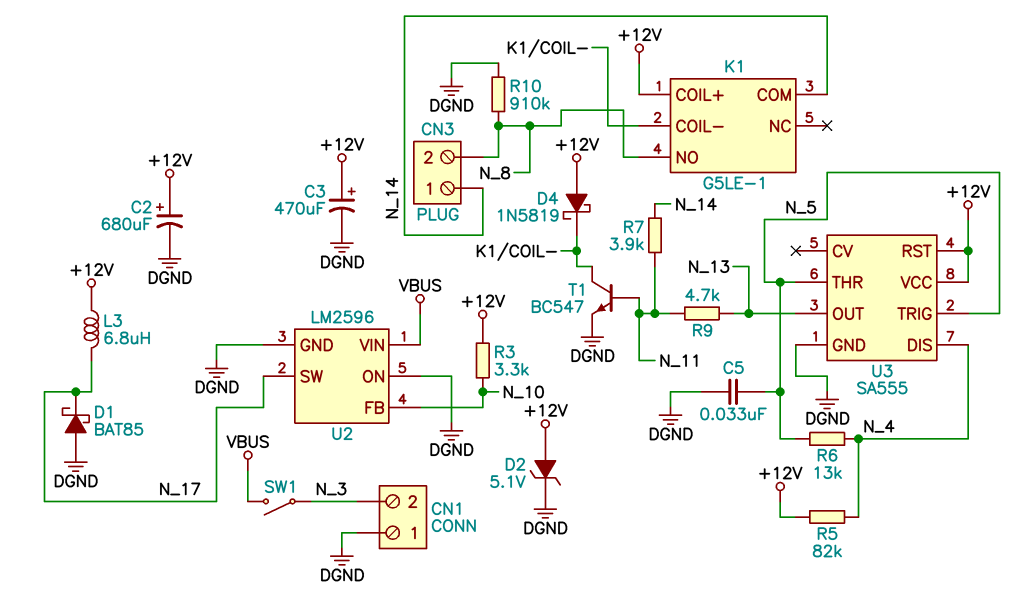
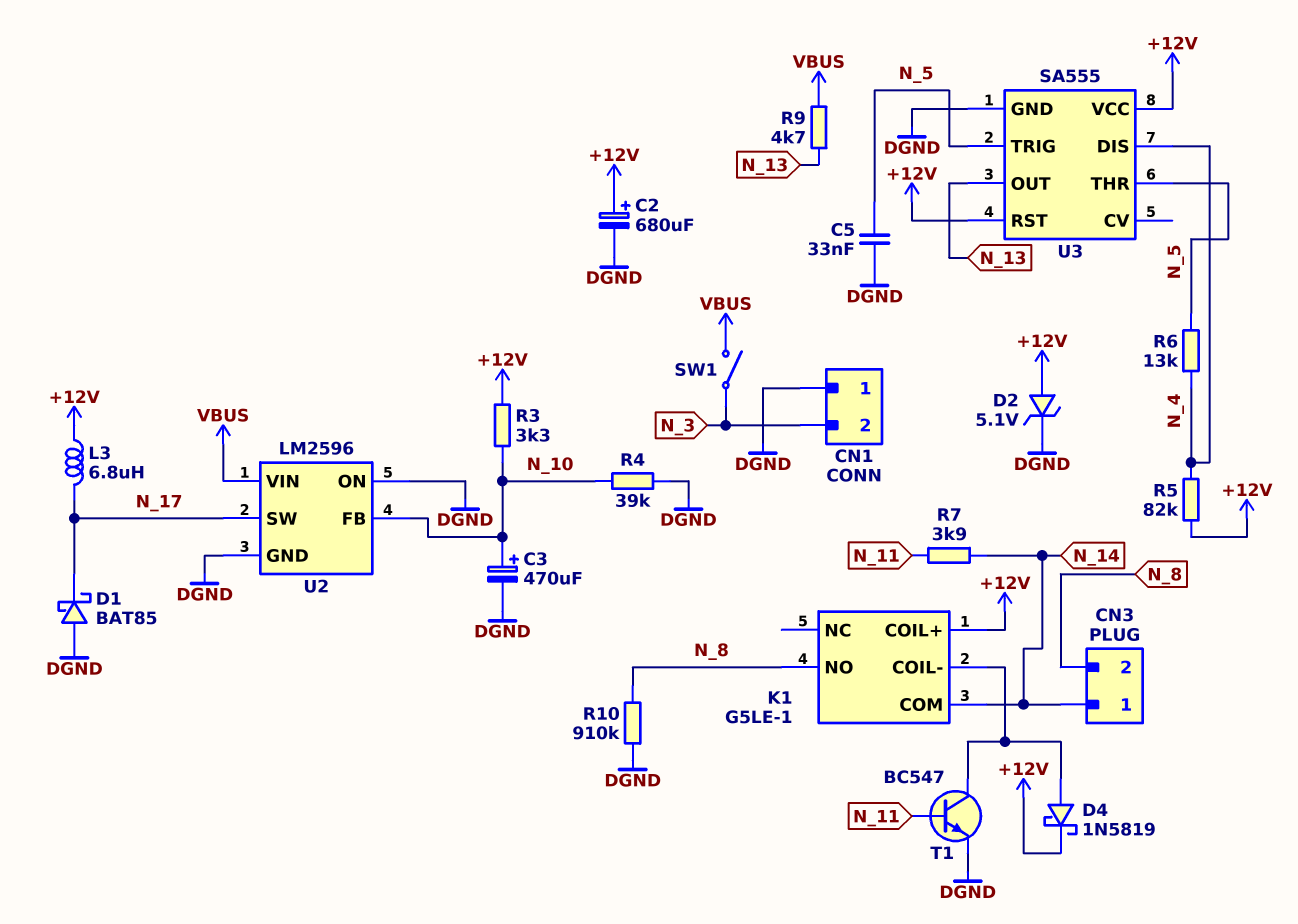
C3: 470uF (plus +12V, minus DGND) -> 470uF (plus N_10, minus DGND)
D4: schottky 1N5819 (A +12V, K K1/COIL-) -> schottky 1N5819 (A K1/COIL-, K +12V)
R4: none -> 39k (DGND, N_10)
R9: 4.7k (N_11, N_13) -> 4.7k (N_13, VBUS)

